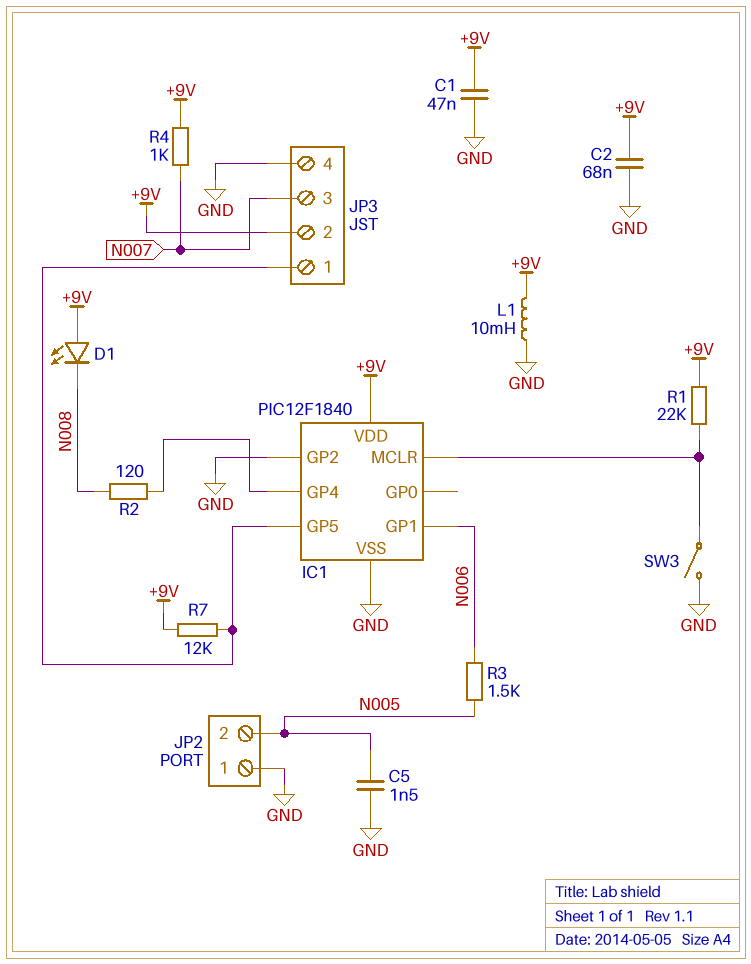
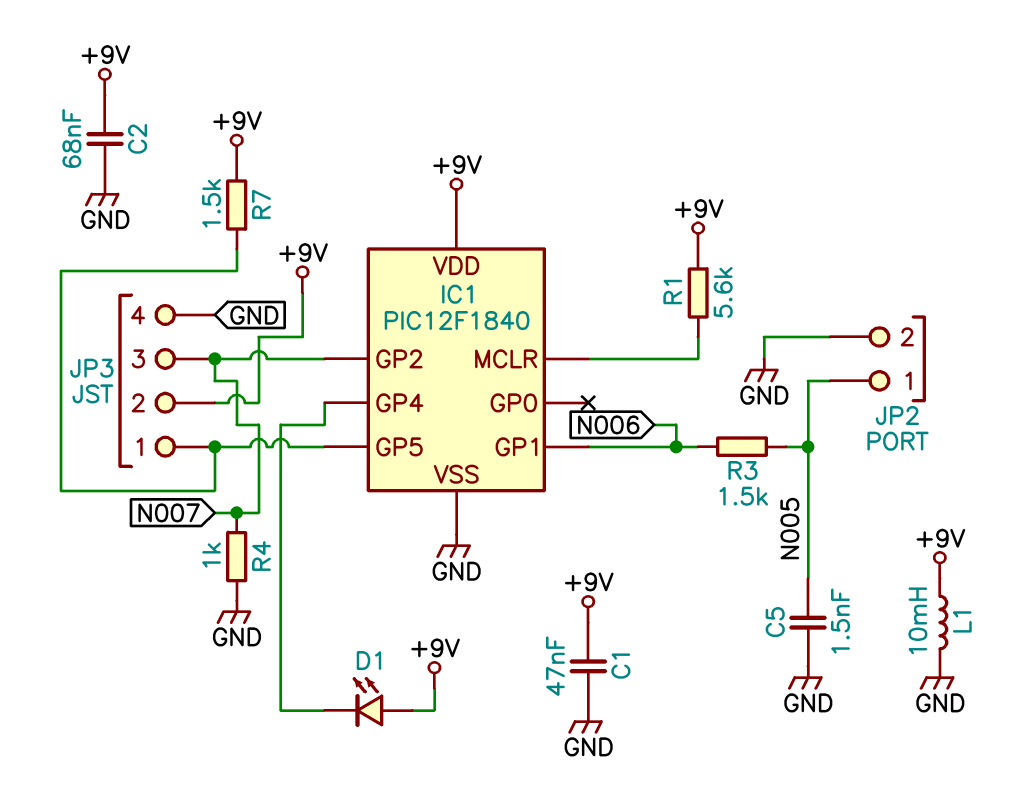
D1: LED (A +9V, K N008) -> LED (A +9V, K IC1/GP4)
IC1 pin GP2: GND -> N007
JP2 pin 1: GND -> N005
JP2 pin 2: N005 -> GND
R1: 22k (+9V, IC1/MCLR) -> 5.6k (+9V, IC1/MCLR)
R2: 120 (IC1/GP4, N008) -> none
R4: 1k (+9V, N007) -> 1k (GND, N007)
R7: 12k (+9V, IC1/GP5) -> 1.5k (+9V, IC1/GP5)
SW3: switch (GND, IC1/MCLR) -> none

